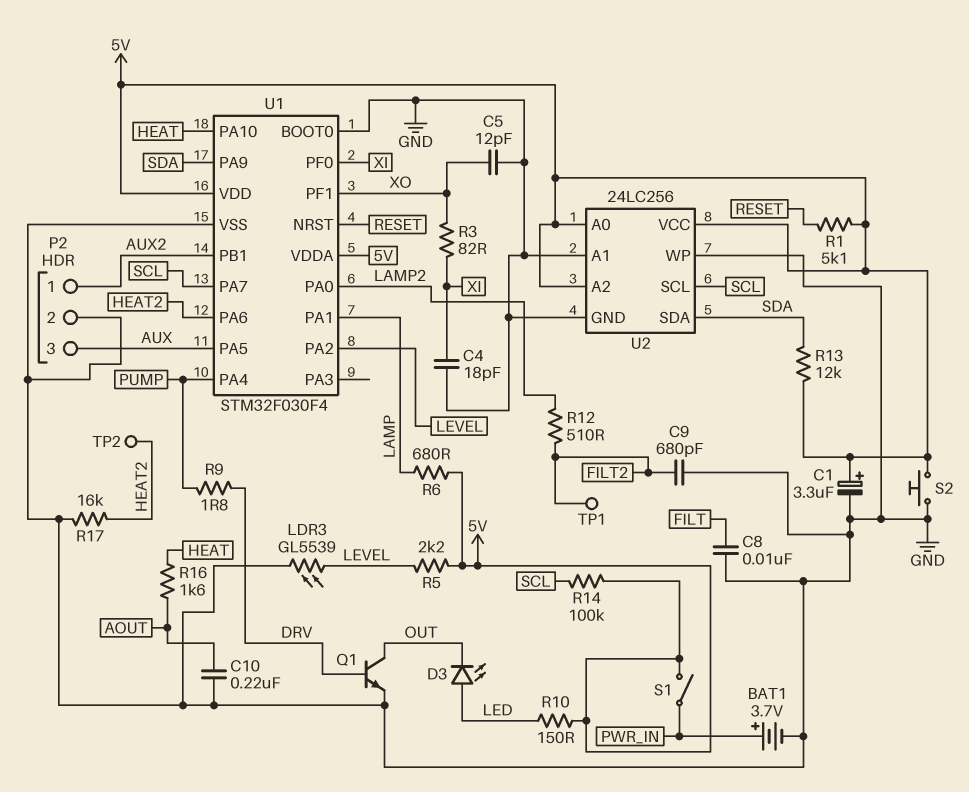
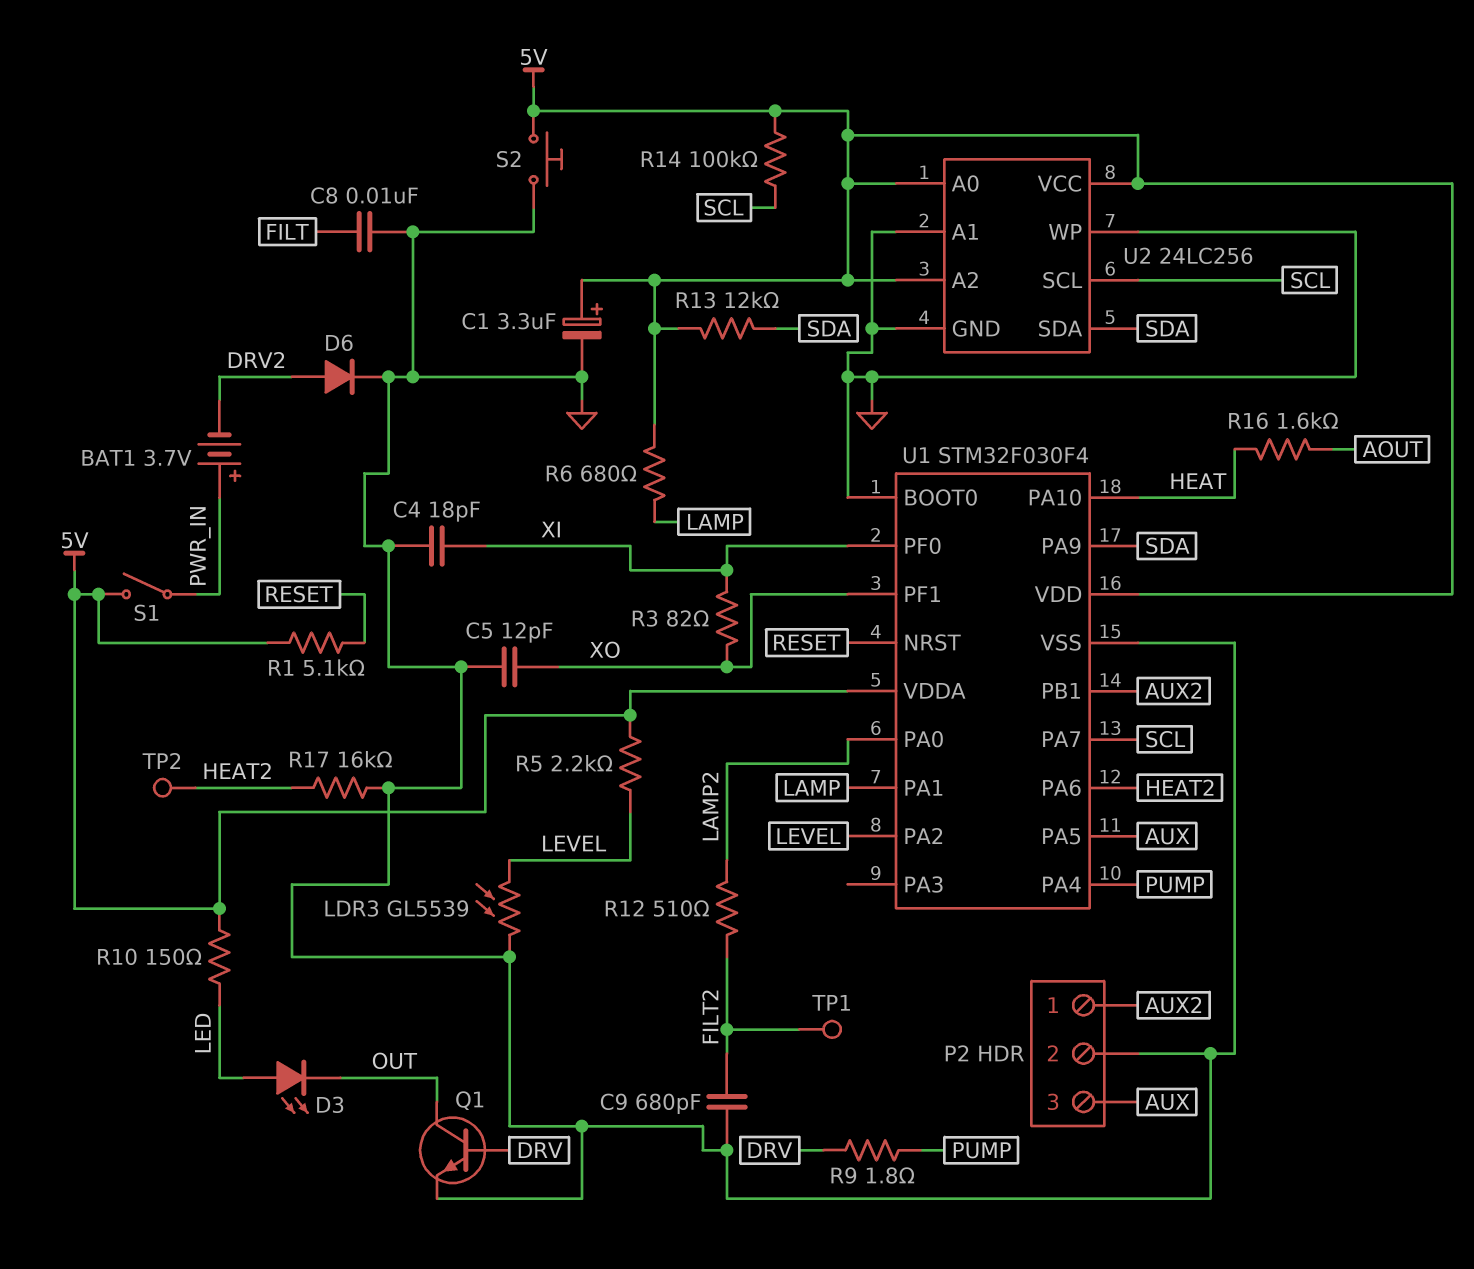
BAT1: 3.7V (plus PWR_IN, minus GND) -> 3.7V (plus PWR_IN, minus DRV2)
C10: 220nF (AOUT, GND) -> none
D6: none -> diode (A DRV2, K GND)

